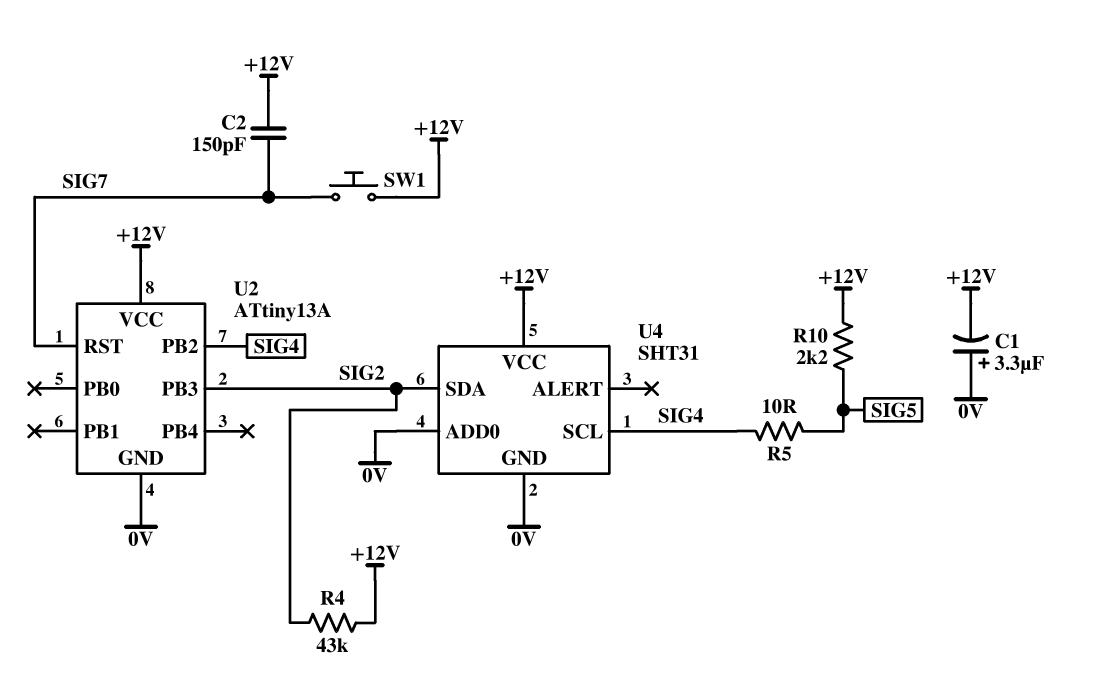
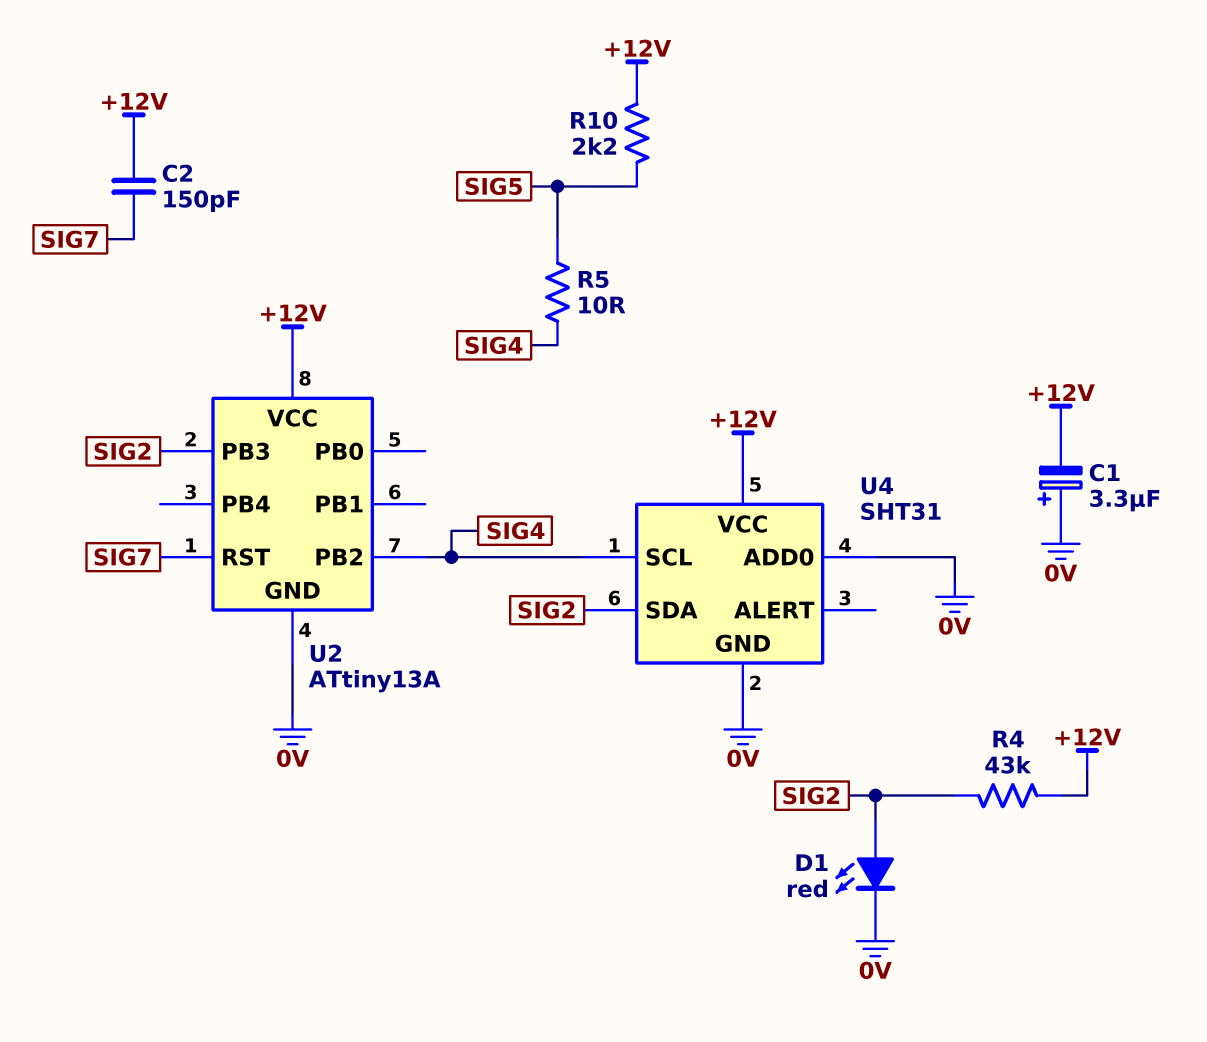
D1: none -> LED red (A SIG2, K 0V)
SW1: button (+12V, SIG7) -> none

